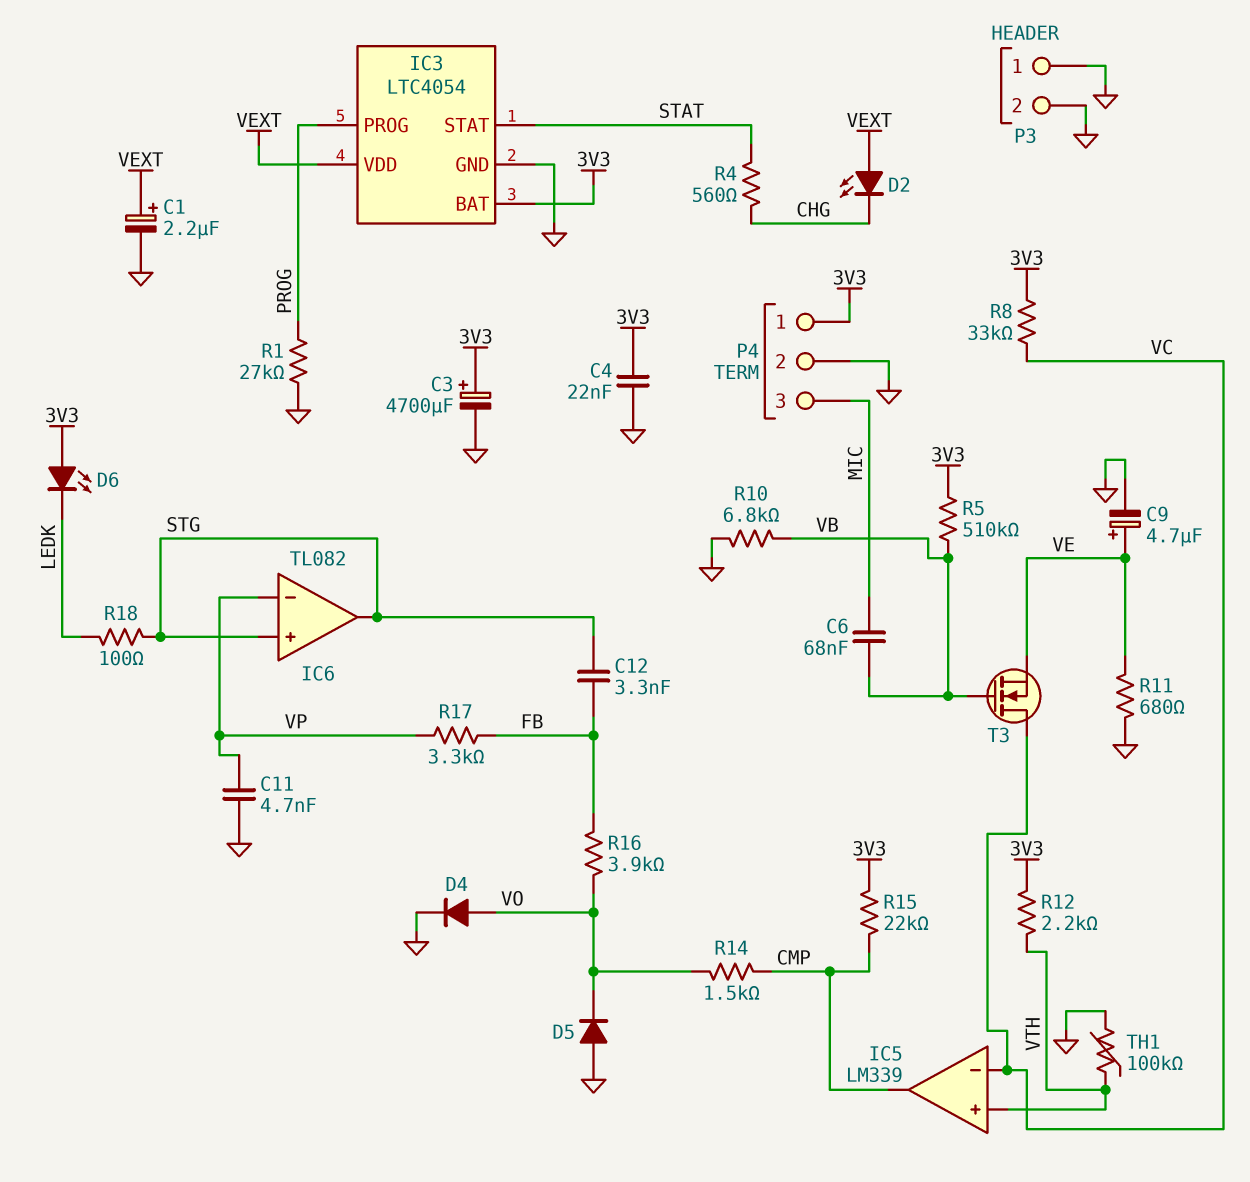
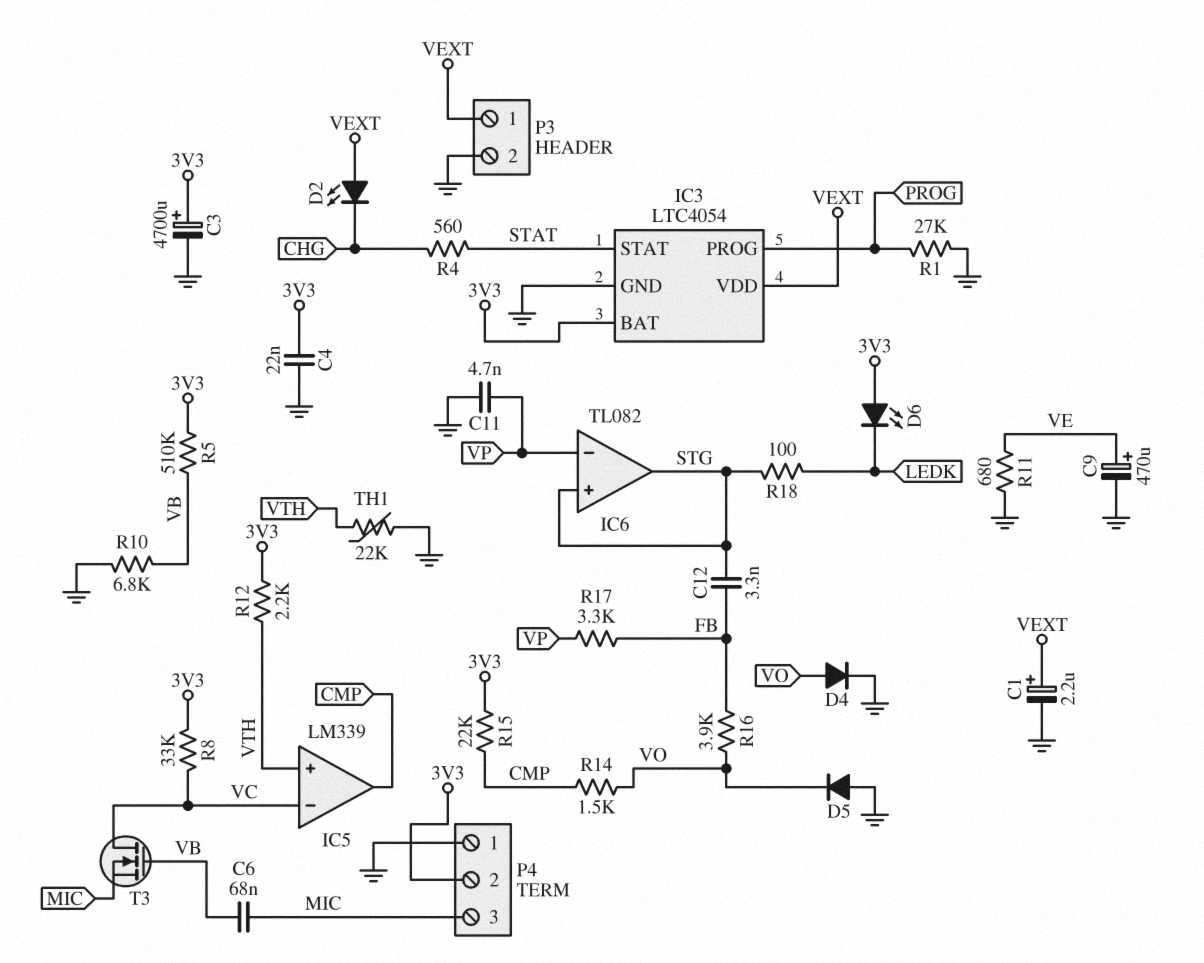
C9: 4.7uF (plus VE, minus GND) -> 470uF (plus VE, minus GND)
P3 pin 1: GND -> VEXT
P4 pin 1: 3V3 -> GND
P4 pin 2: GND -> 3V3
T3: NMOS (G VB, D VC, S VE) -> NMOS (G VB, D VC, S MIC)
TH1: 100k (GND, VTH) -> 22k (GND, VTH)

